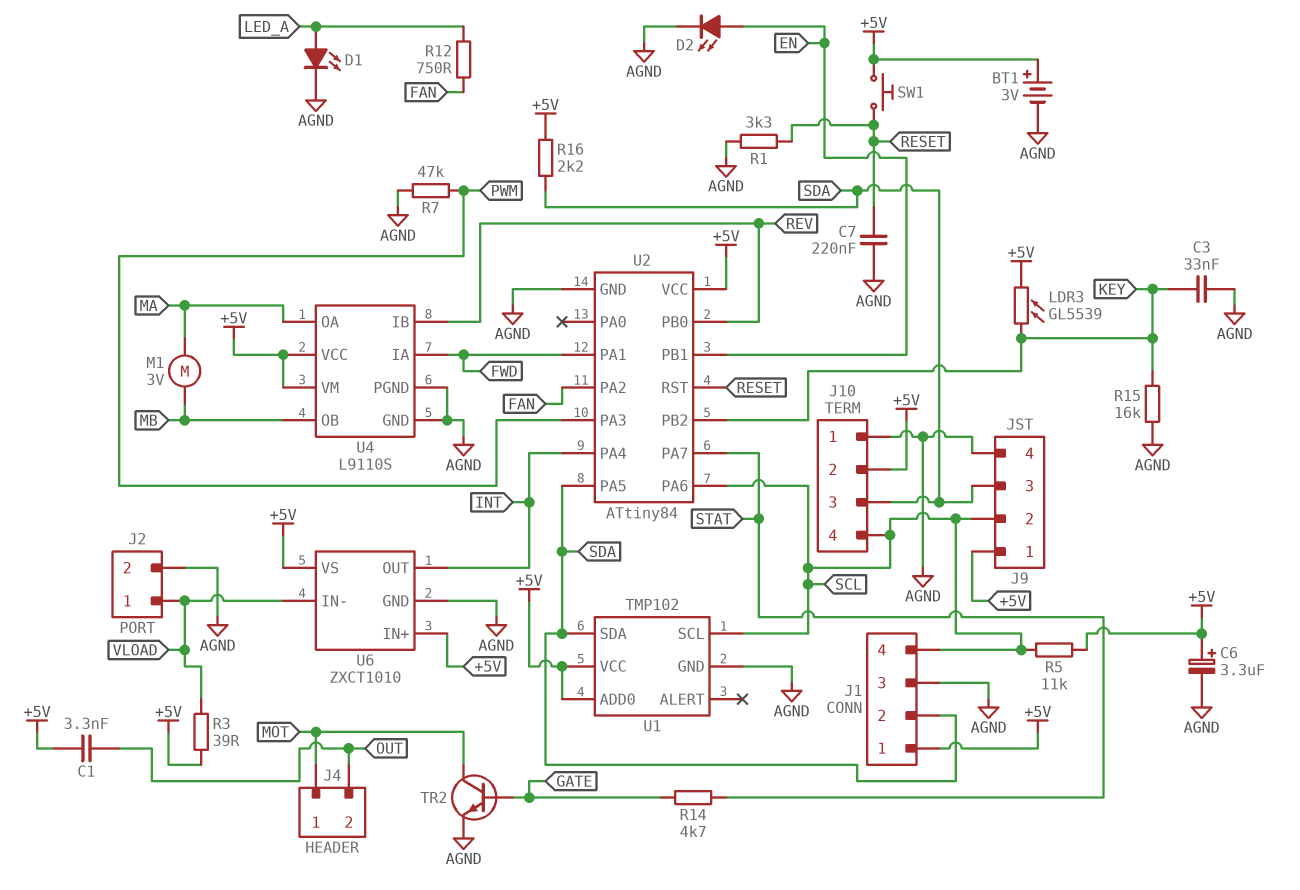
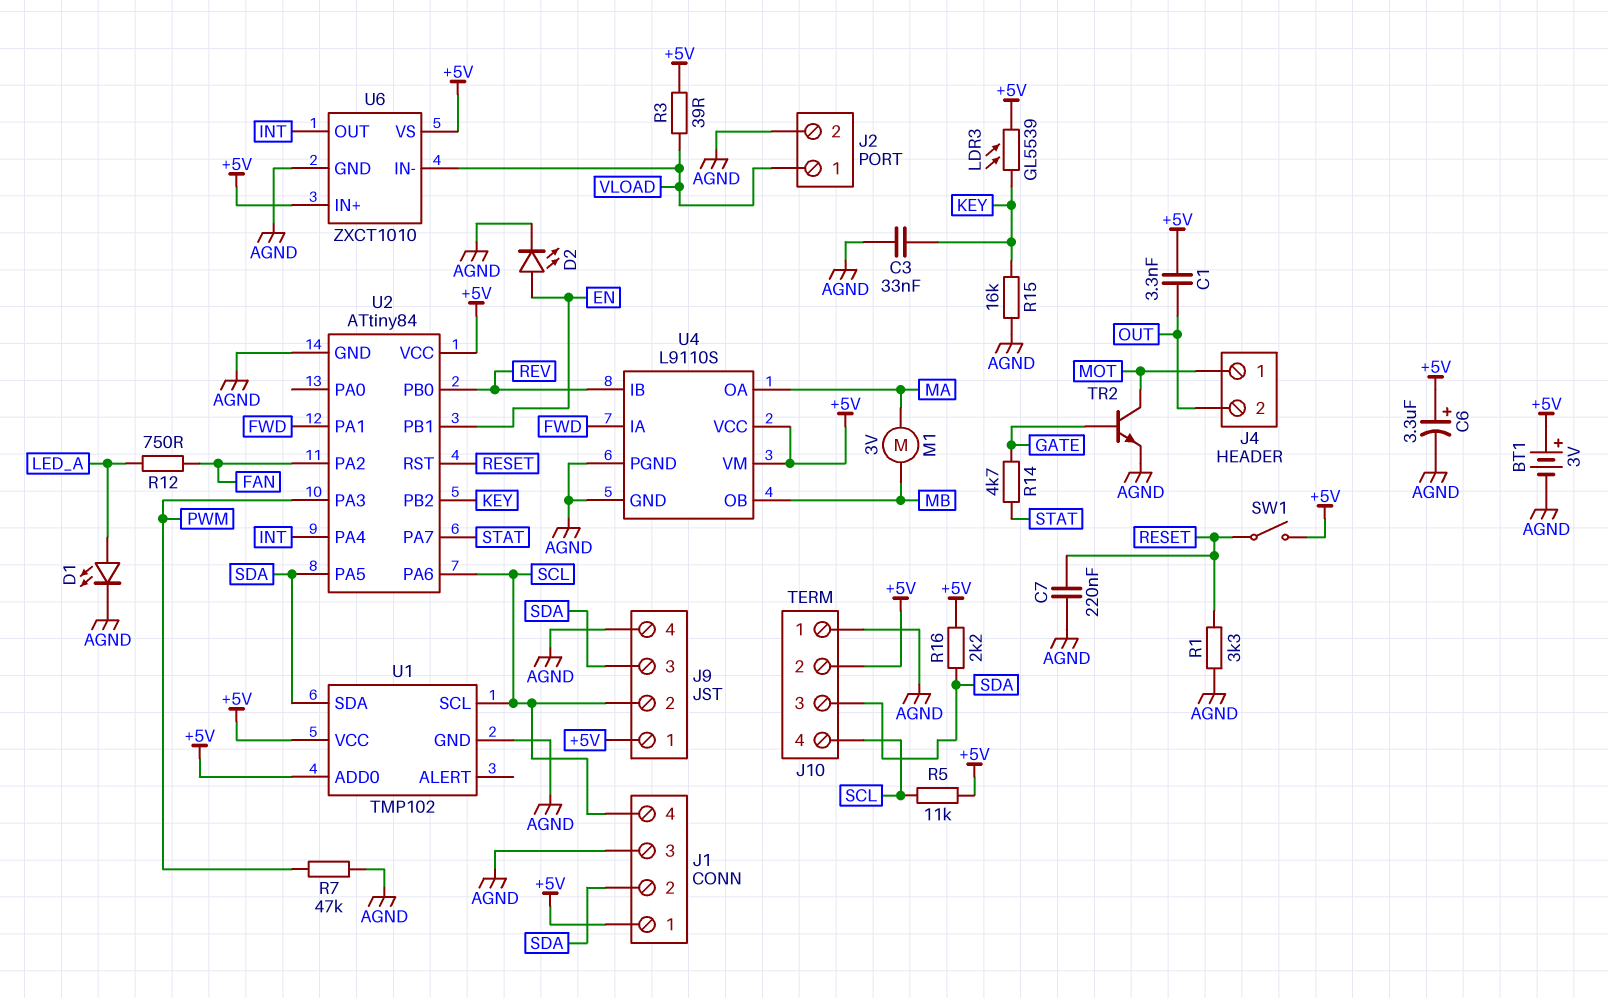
SW1: button (+5V, RESET) -> switch (+5V, RESET)

